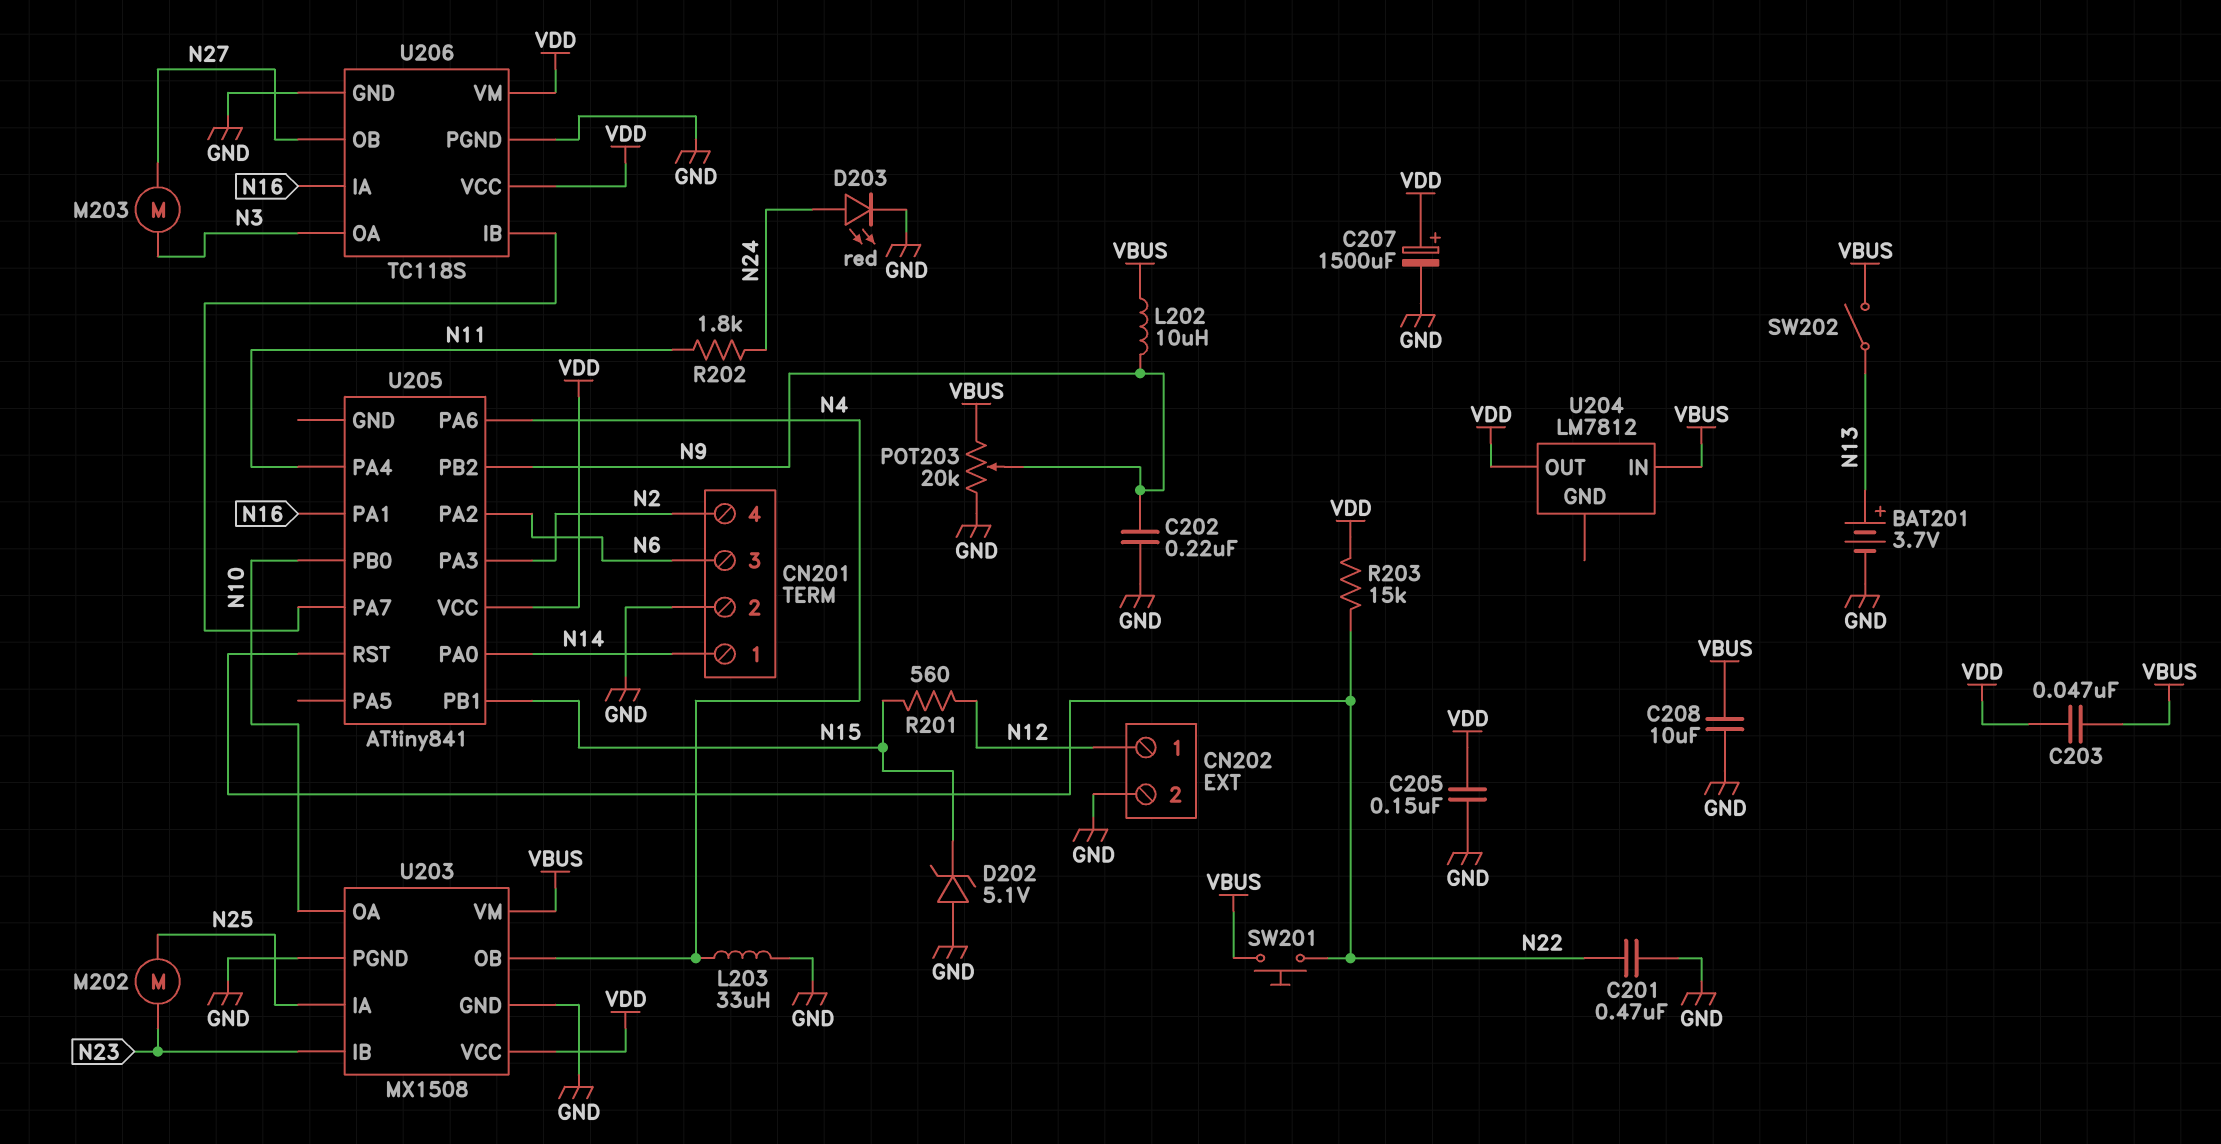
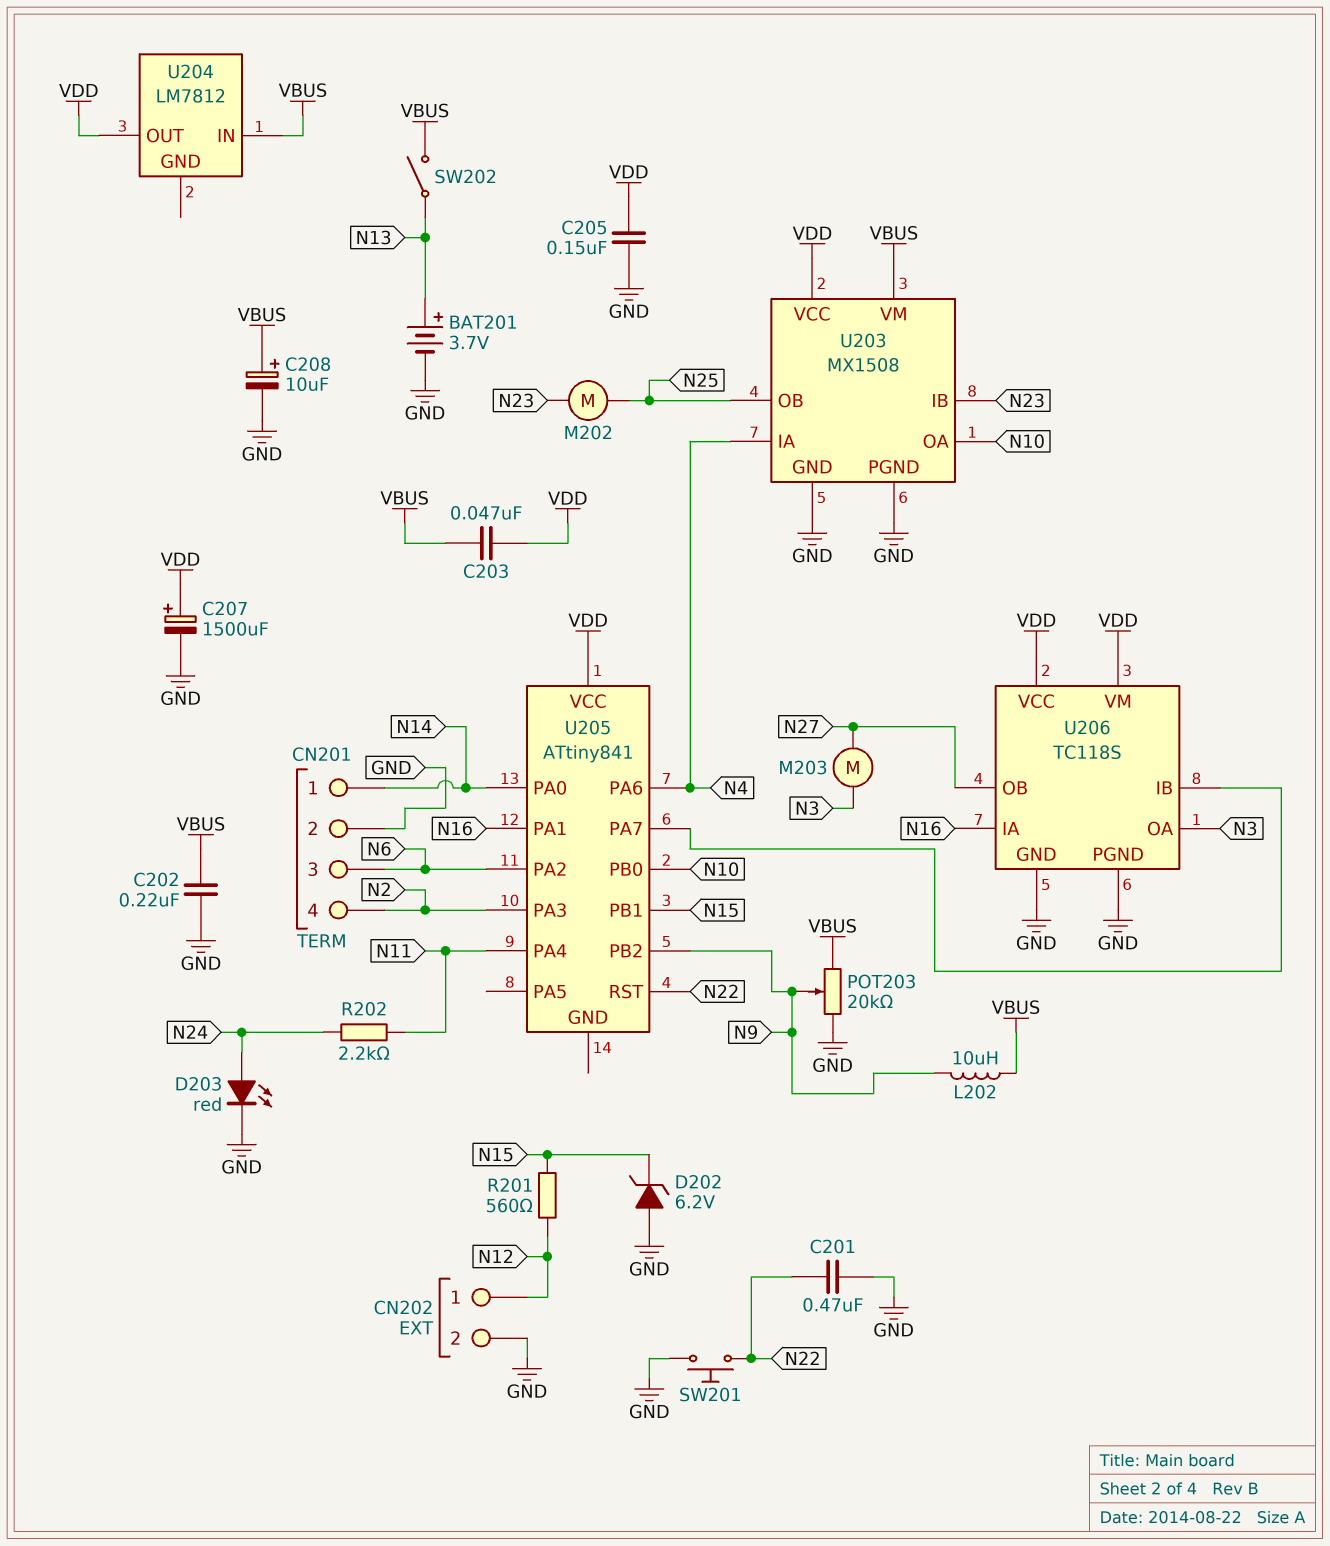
C202: 220nF (GND, N9) -> 220nF (GND, VBUS)
C208: 10uF (GND, VBUS) -> 10uF (plus VBUS, minus GND)
D202: zener 5.1V (A GND, K N15) -> zener 6.2V (A GND, K N15)
L203: 33uH (GND, N4) -> none
R202: 1.8k (N11, N24) -> 2.2k (N11, N24)
R203: 15k (N22, VDD) -> none
SW201: button (N22, VBUS) -> button (GND, N22)
U203 pin IA: N25 -> N4
U203 pin OB: N4 -> N25

